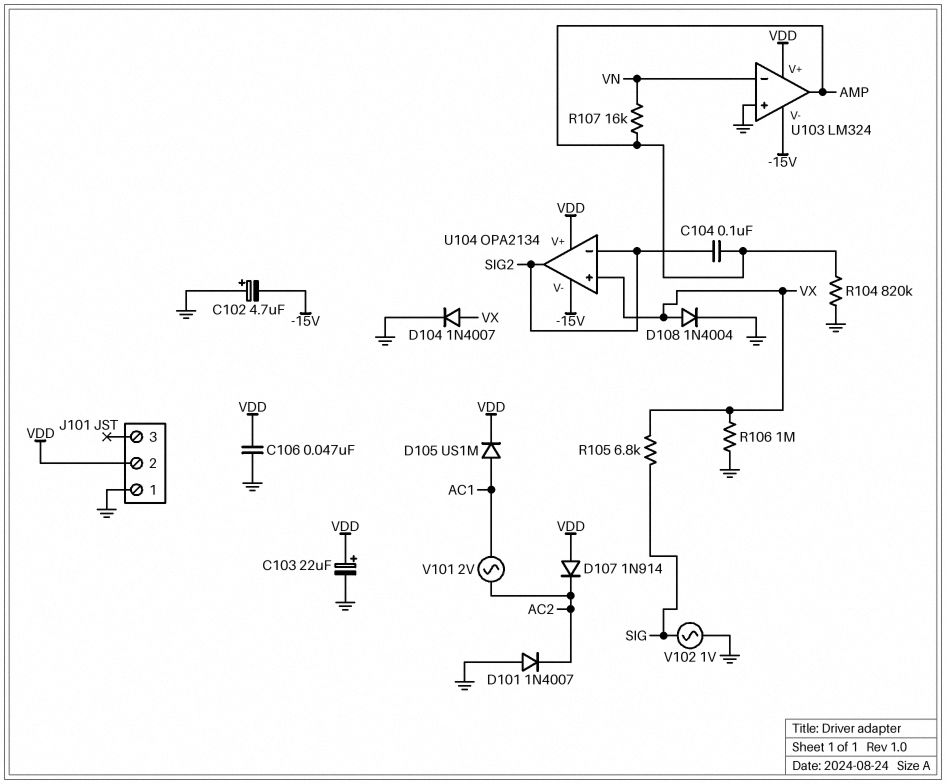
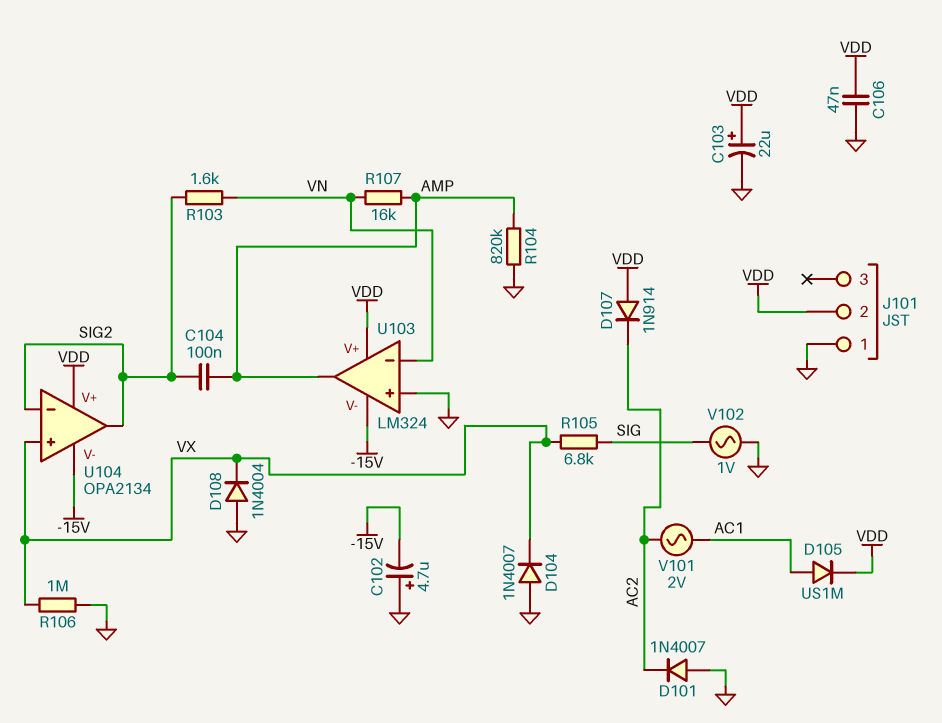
D104: diode 1N4007 (A VX, K GND) -> diode 1N4007 (A GND, K VX)
D108: diode 1N4004 (A VX, K GND) -> diode 1N4004 (A GND, K VX)
R103: none -> 1.6k (SIG2, VN)

